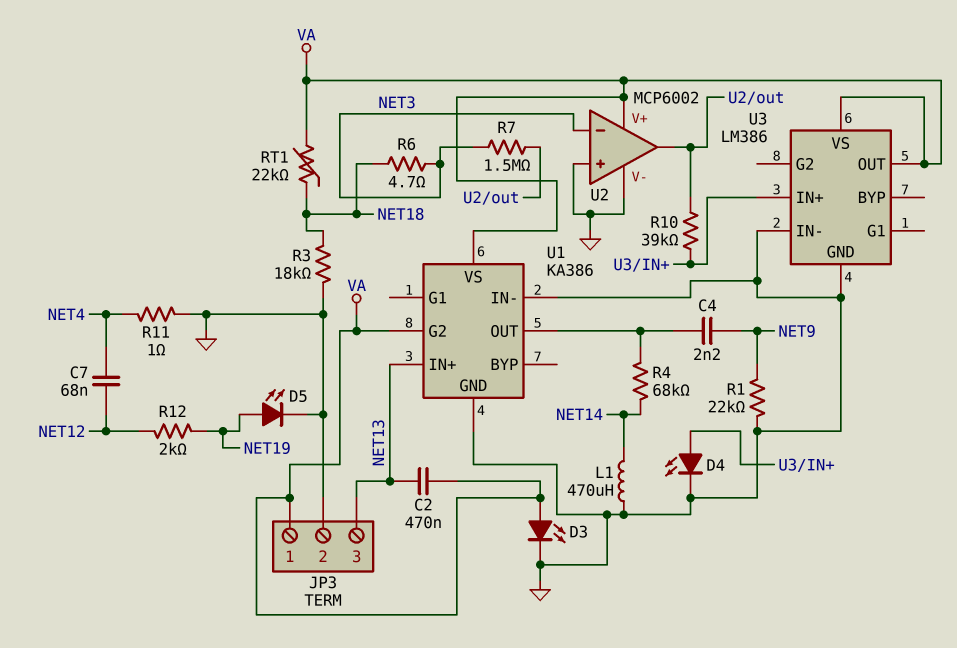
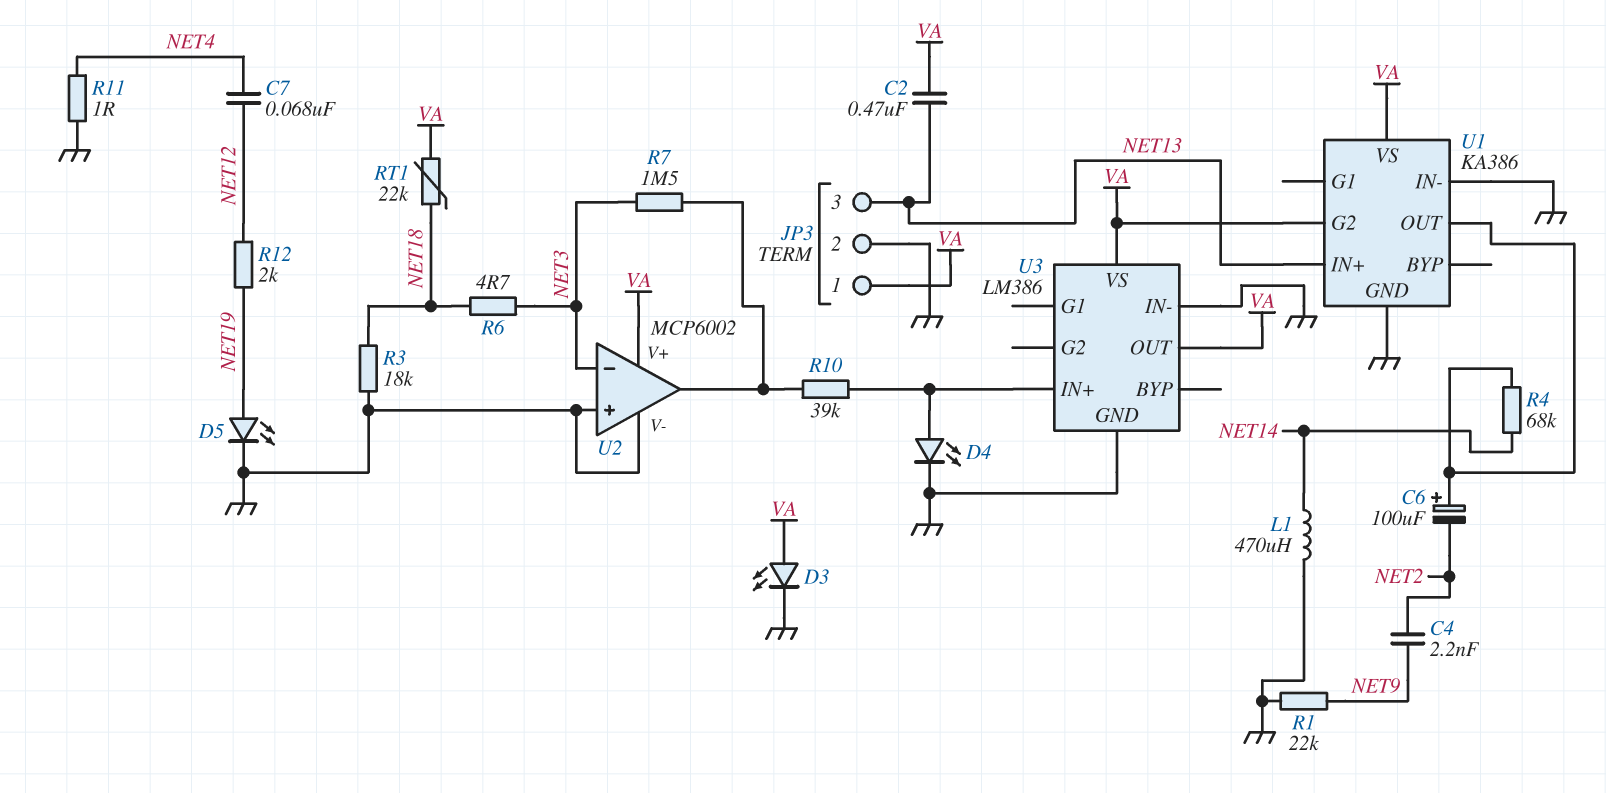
C4: 2.2nF (NET9, U1/OUT) -> 2.2nF (NET2, NET9)
C6: none -> 100uF (plus U1/OUT, minus NET2)

